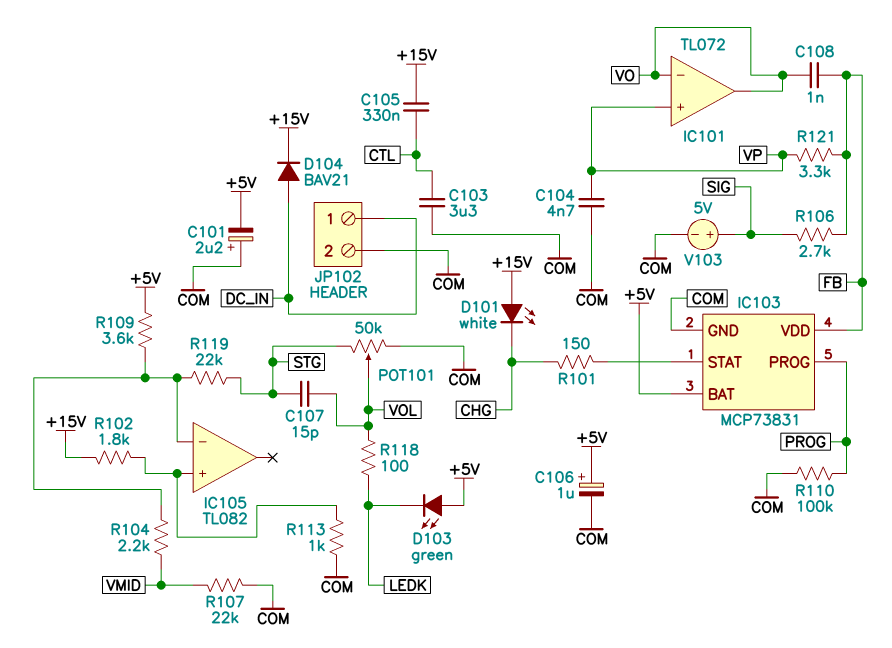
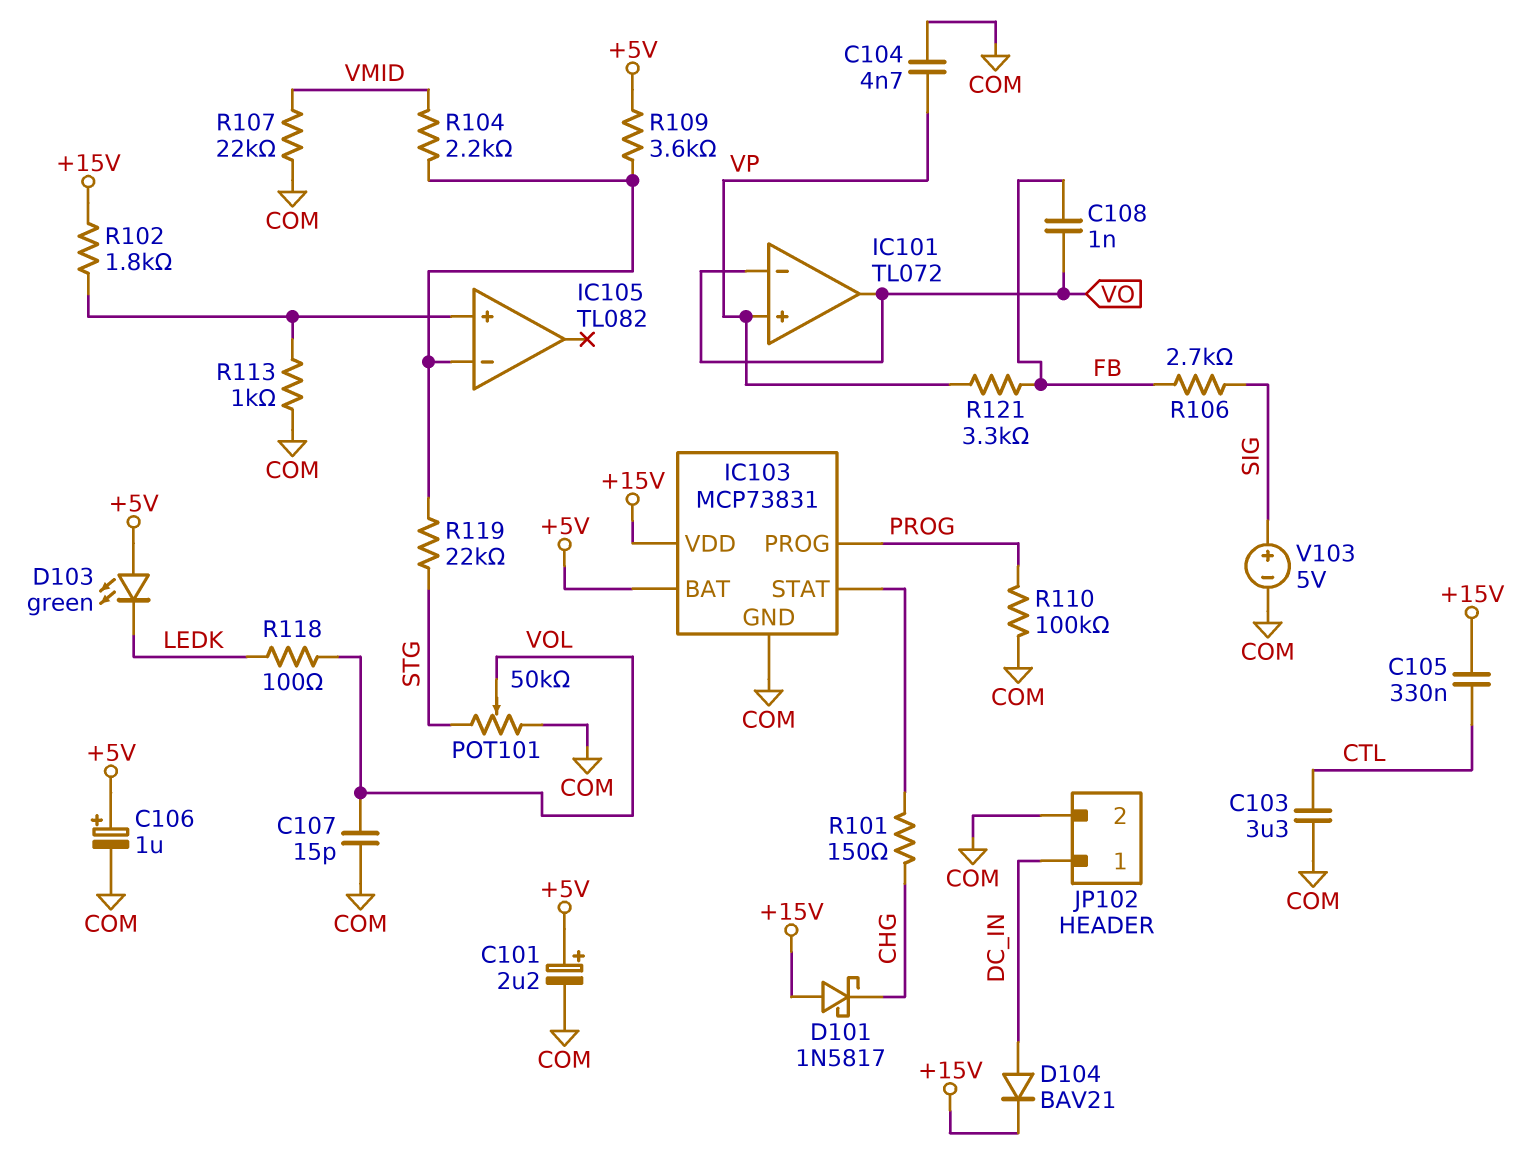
C101: 2.2uF (plus COM, minus +5V) -> 2.2uF (plus +5V, minus COM)
C107: 15pF (STG, VOL) -> 15pF (COM, VOL)
D101: LED white (A +15V, K CHG) -> schottky 1N5817 (A +15V, K CHG)
IC103 pin VDD: FB -> +15V

